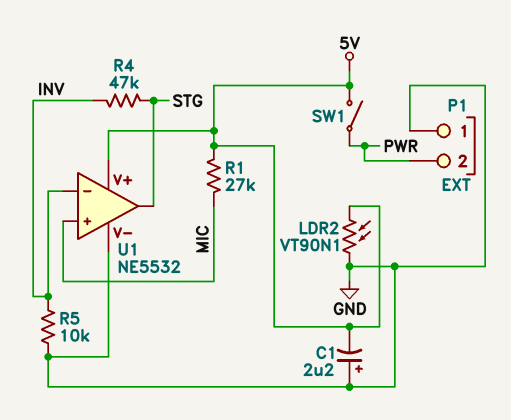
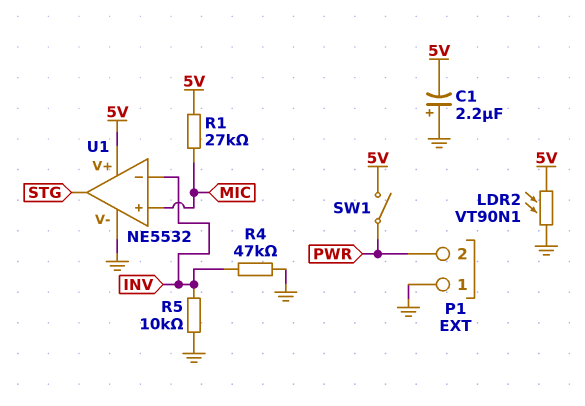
R4: 47k (INV, STG) -> 47k (GND, INV)

